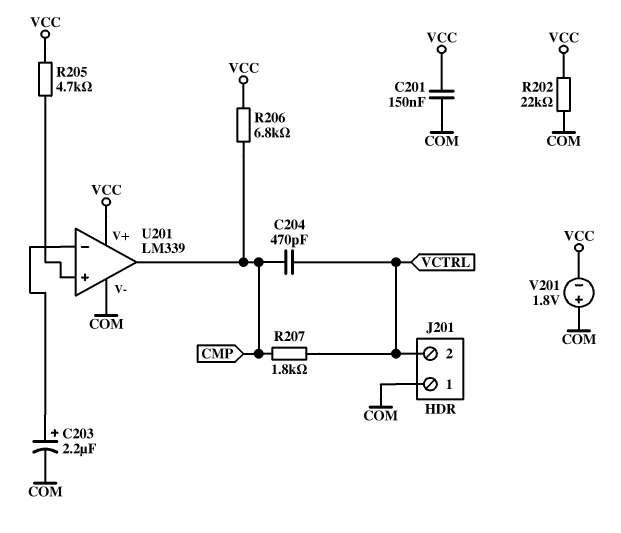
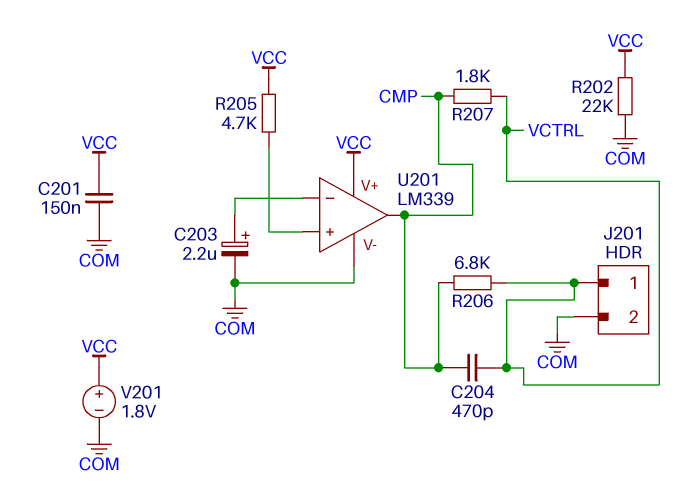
J201 pin 1: COM -> VCTRL
J201 pin 2: VCTRL -> COM
R206: 6.8k (CMP, VCC) -> 6.8k (CMP, VCTRL)
V201: 1.8V (plus COM, minus VCC) -> 1.8V (plus VCC, minus COM)

